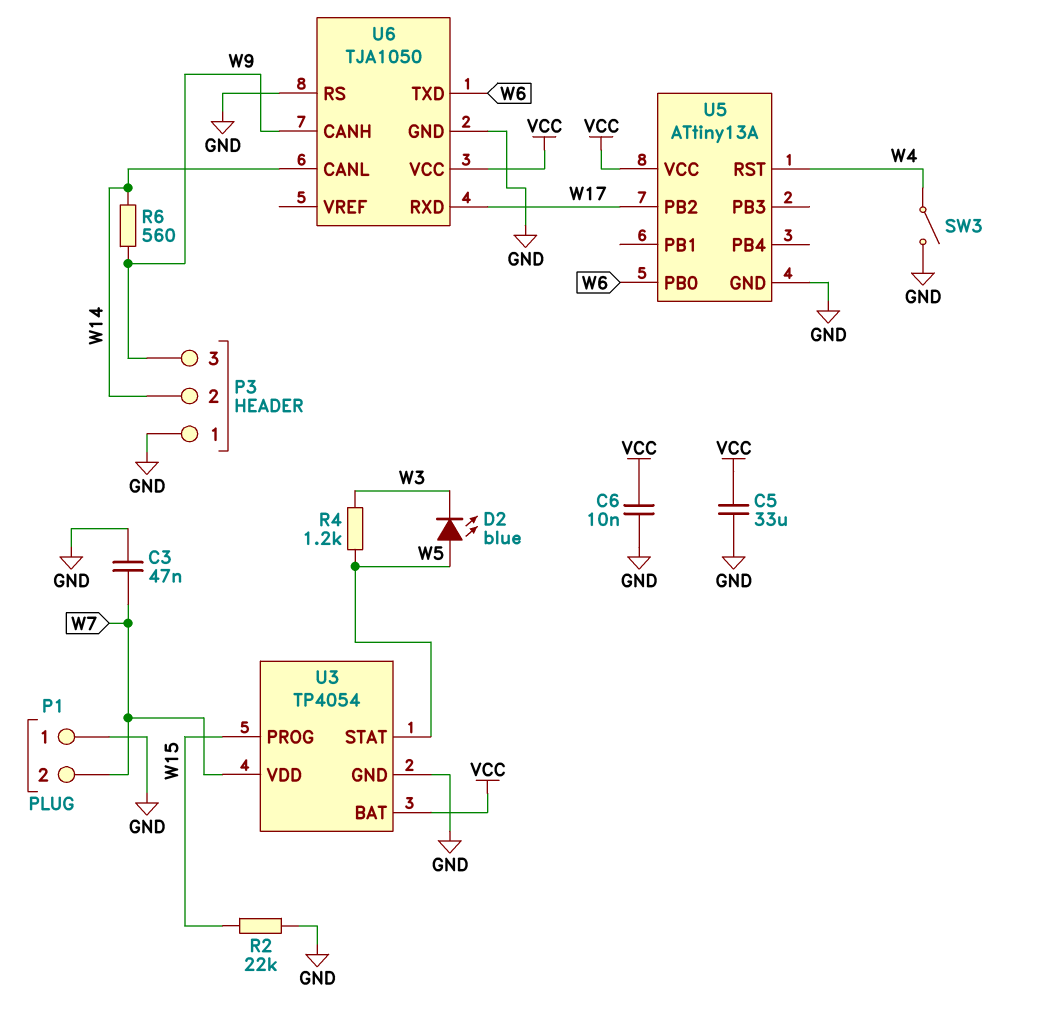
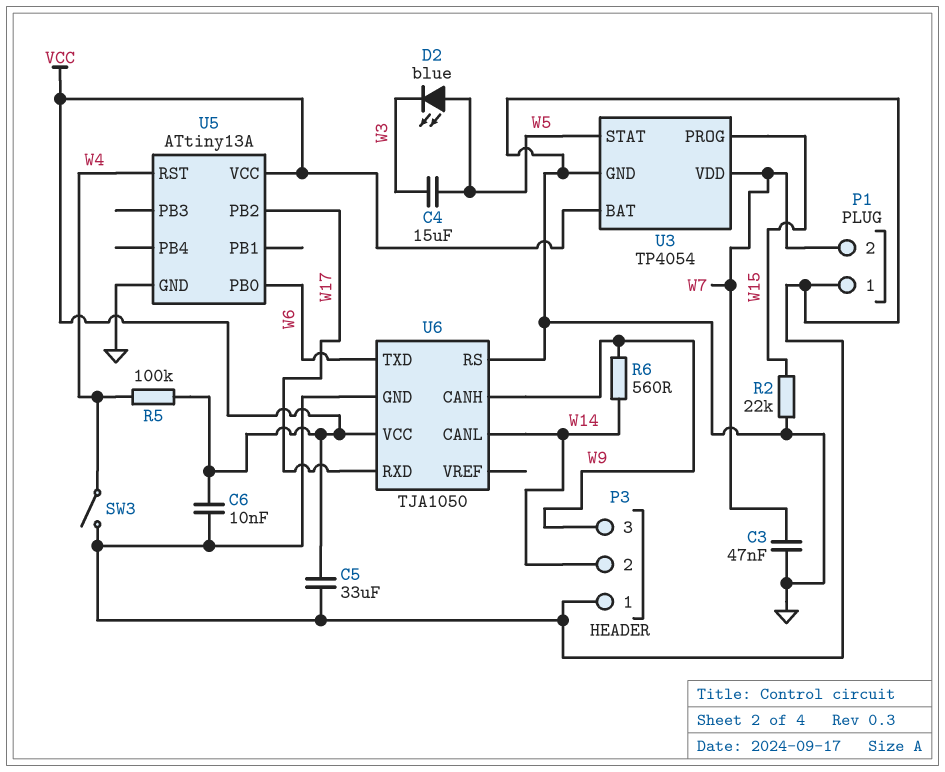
C4: none -> 15uF (W3, W5)
R4: 1.2k (W3, W5) -> none
R5: none -> 100k (VCC, W4)

